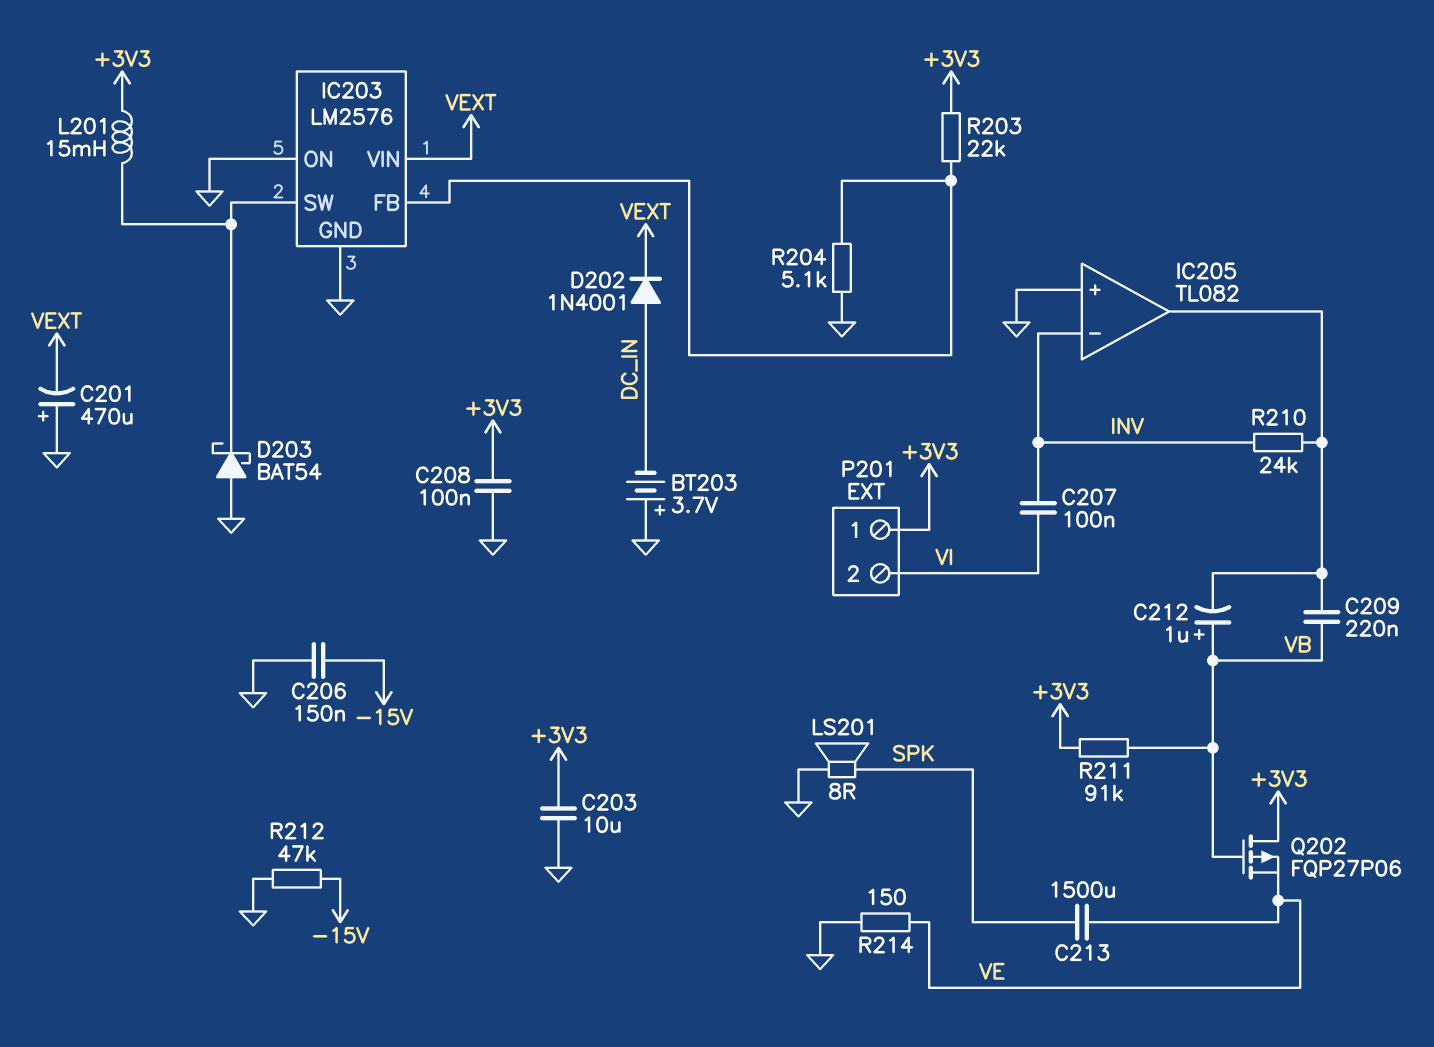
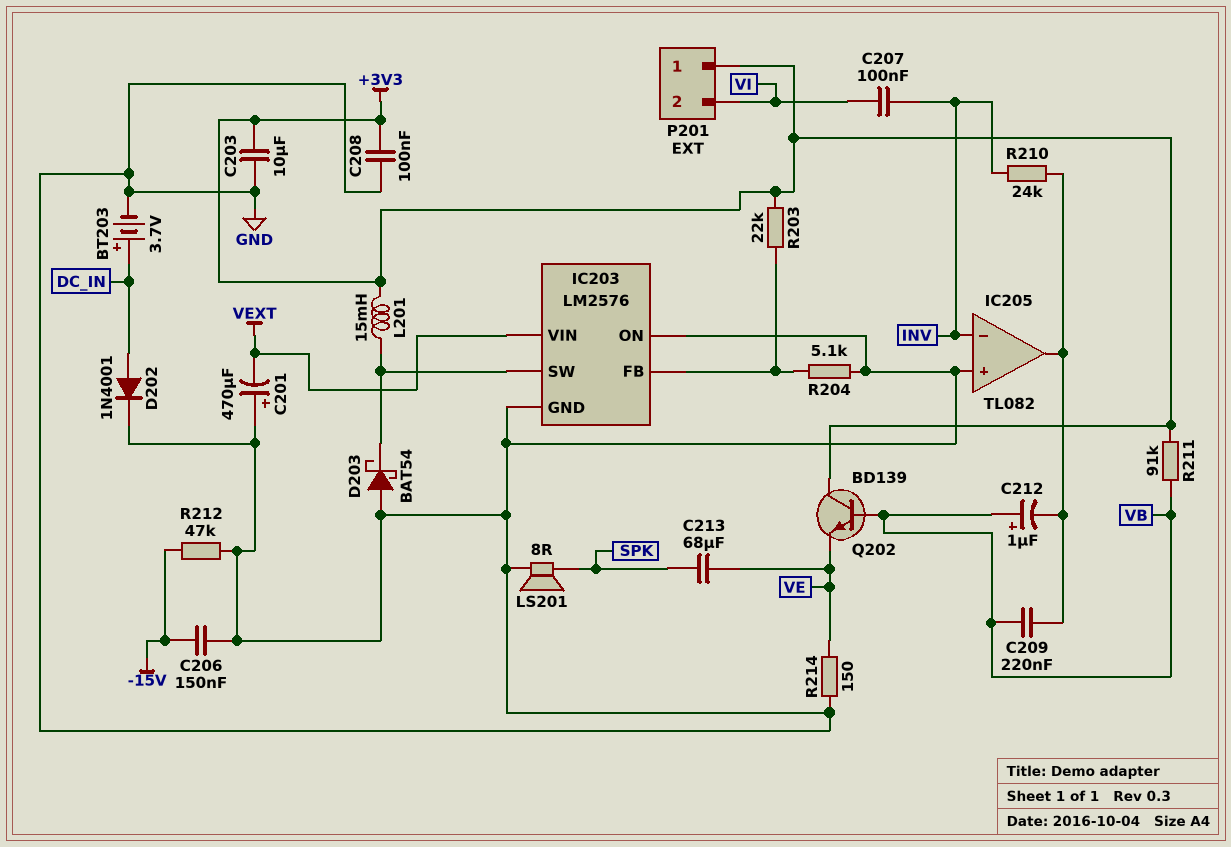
BT203: 3.7V (plus GND, minus DC_IN) -> 3.7V (plus DC_IN, minus GND)
C213: 1500uF (SPK, VE) -> 68uF (SPK, VE)
D202: diode 1N4001 (A DC_IN, K VEXT) -> diode 1N4001 (A DC_IN, K GND)
Q202: PMOS FQP27P06 (G VB, D +3V3, S VE) -> NPN BD139 (B VB, C +3V3, E VE)

